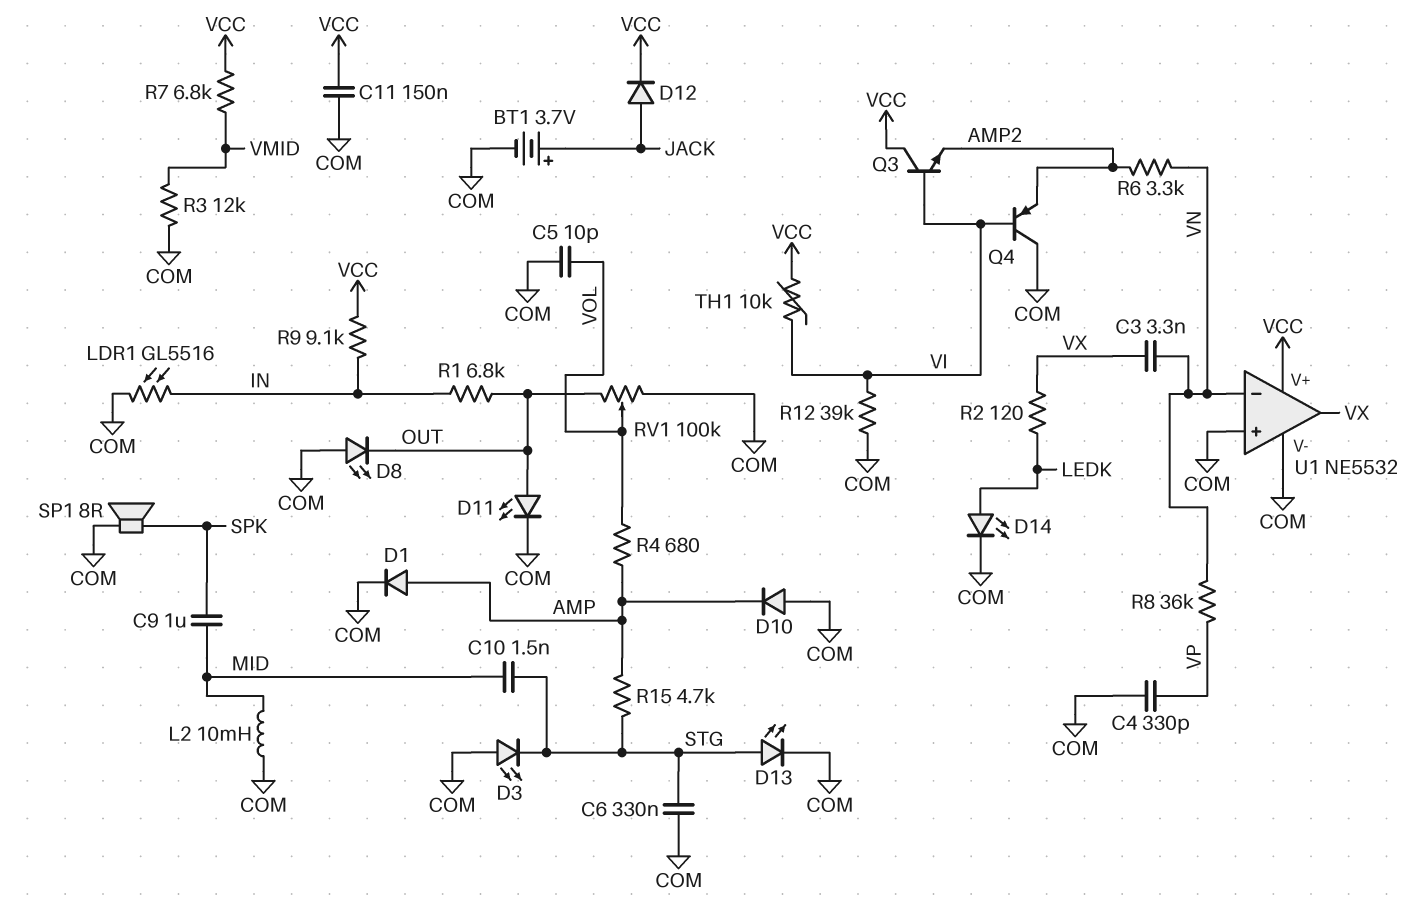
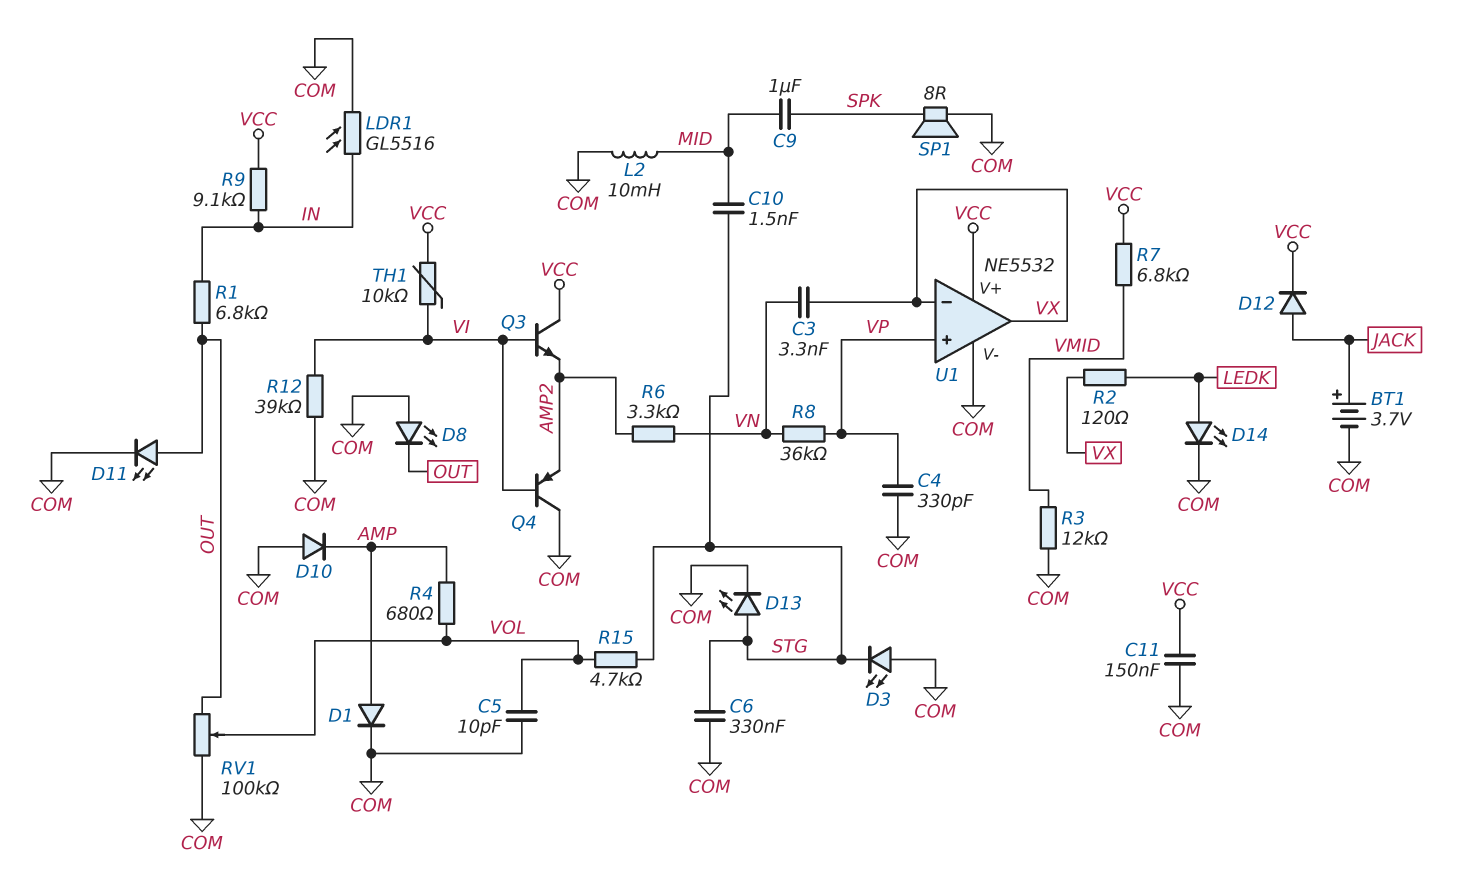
R15: 4.7k (AMP, STG) -> 4.7k (STG, VOL)
U1 pin in+: COM -> VP
U1 pin in-: VN -> VX

